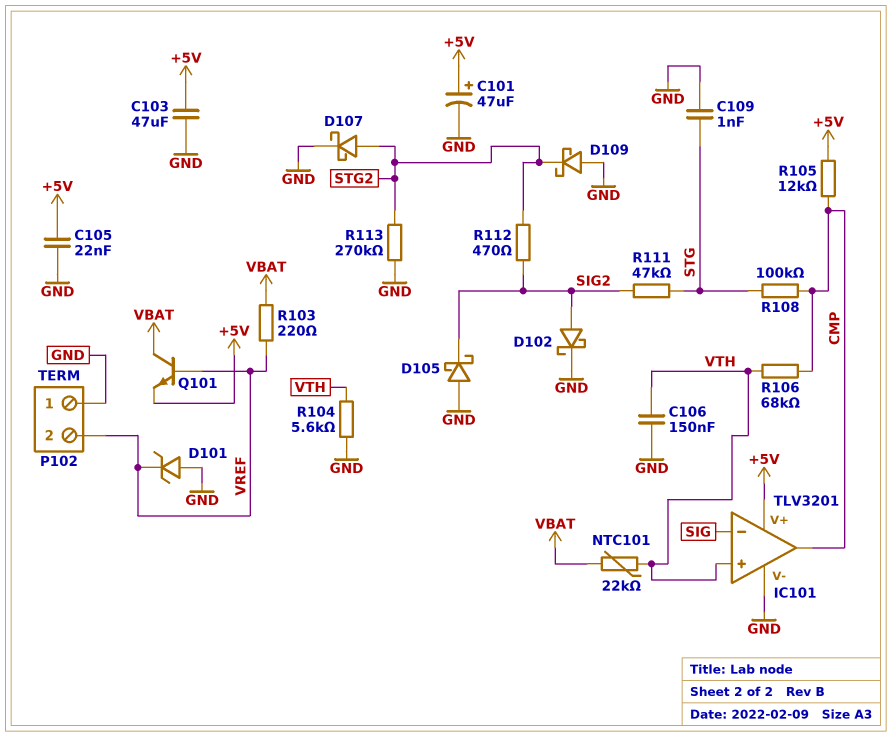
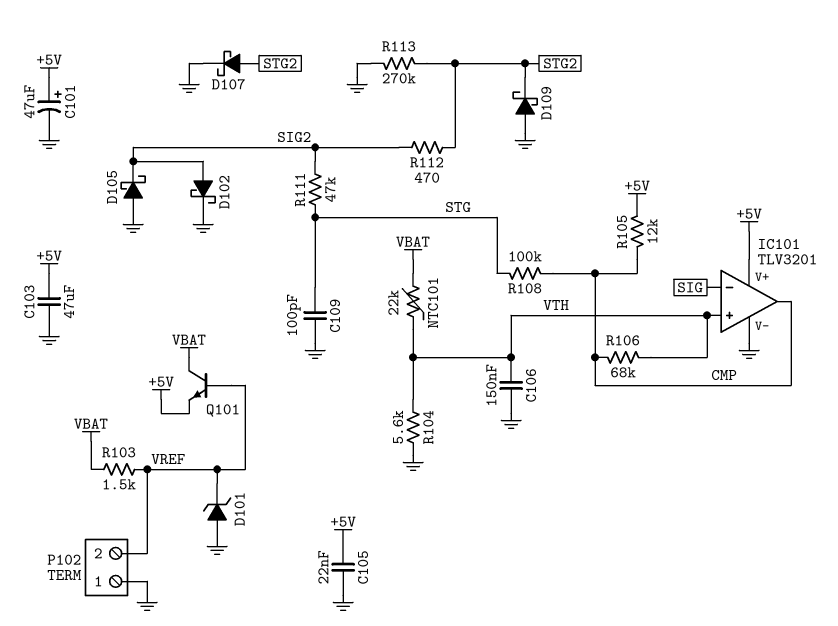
C109: 1nF (GND, STG) -> 100pF (GND, STG)
R103: 220 (VBAT, VREF) -> 1.5k (VBAT, VREF)

